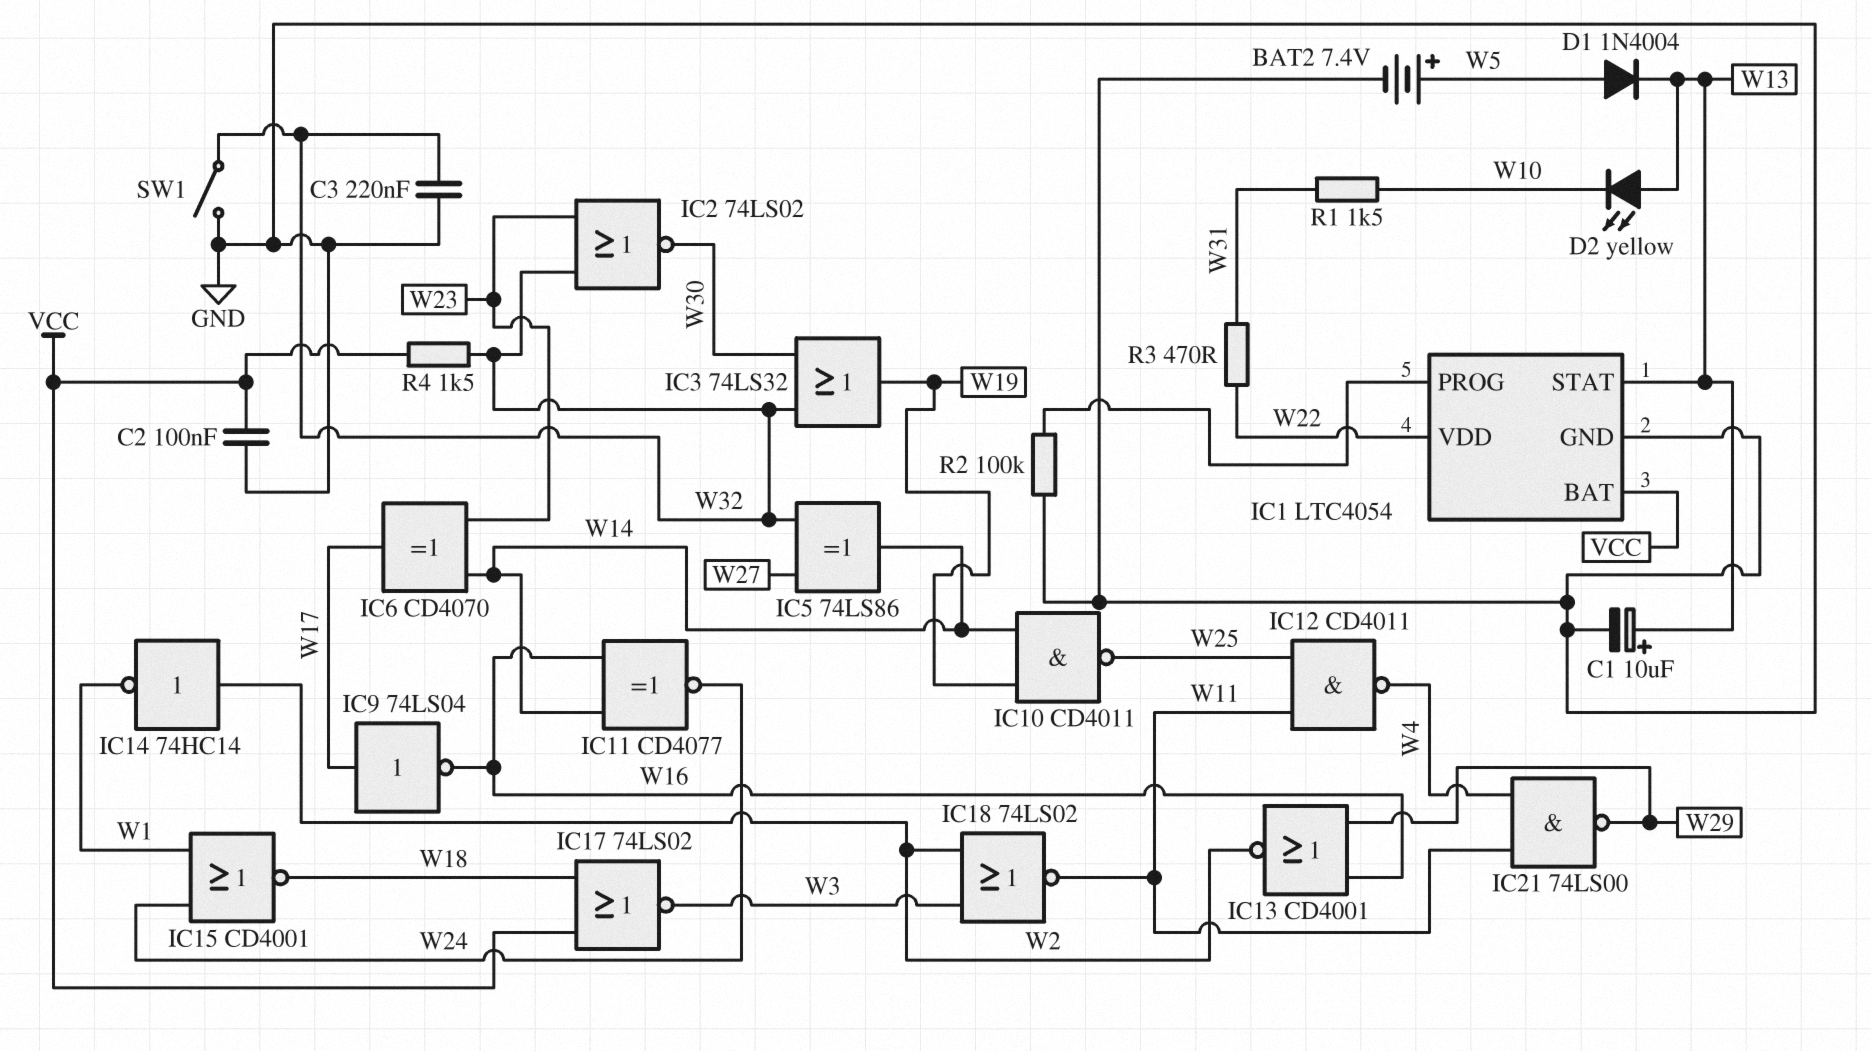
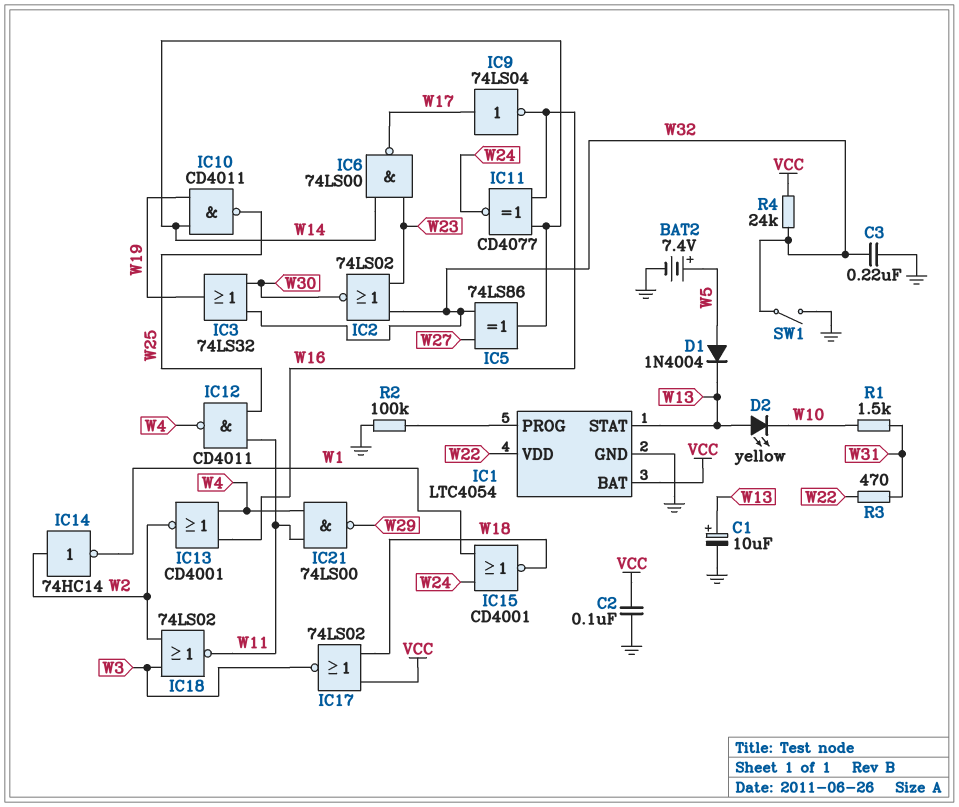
IC6: XOR CD4070 (in W14, in W23, out W17) -> NAND 74LS00 (in W14, in W23, out W17)
IC13: NOR CD4001 (in W16, in W29, out W2) -> NOR CD4001 (in W4, in W16, out W2)
R4: 1.5k (VCC, W32) -> 24k (VCC, W32)

